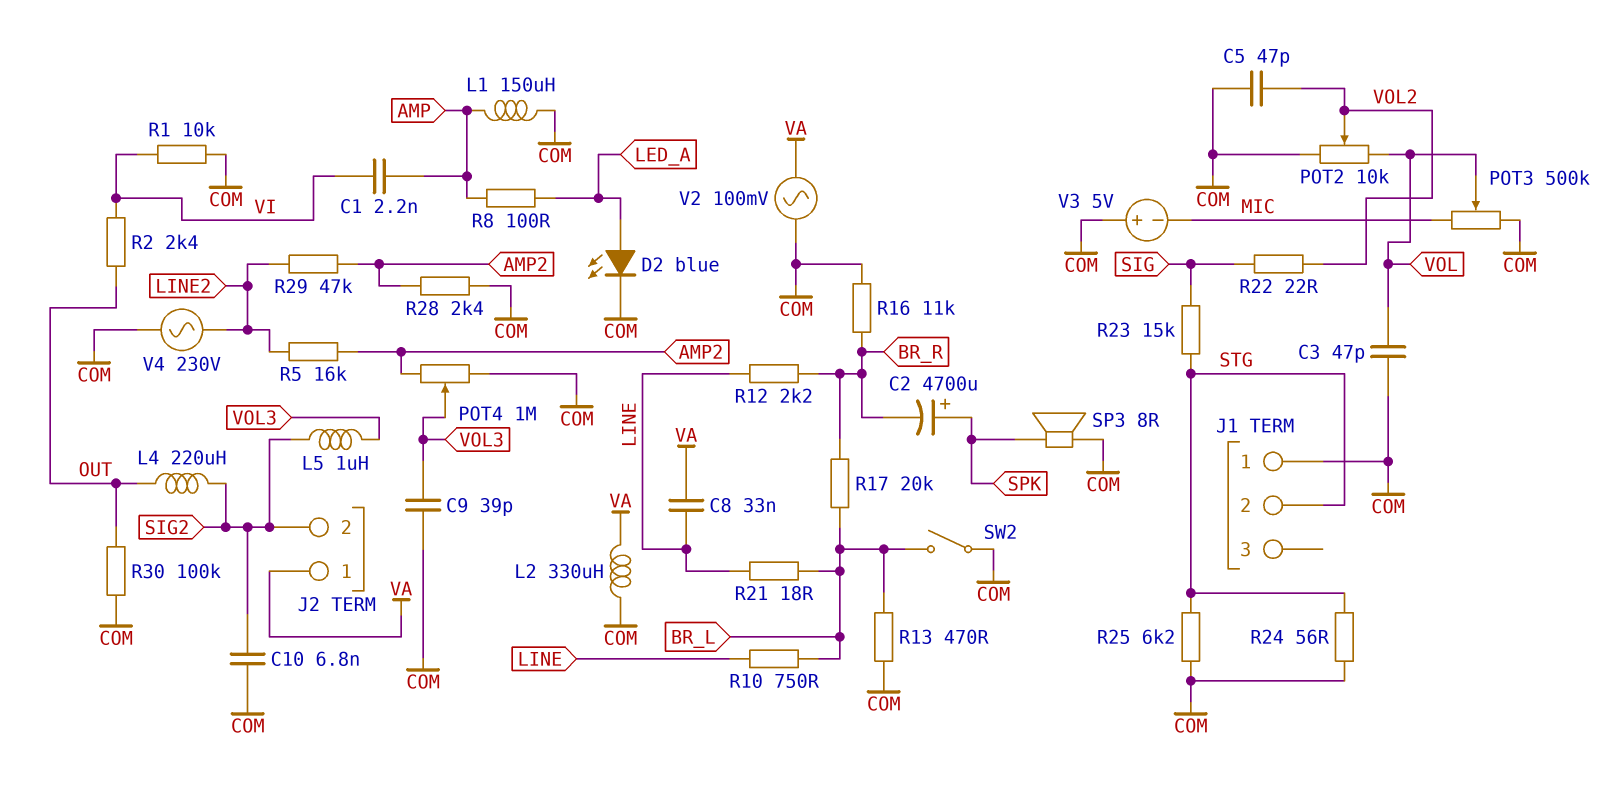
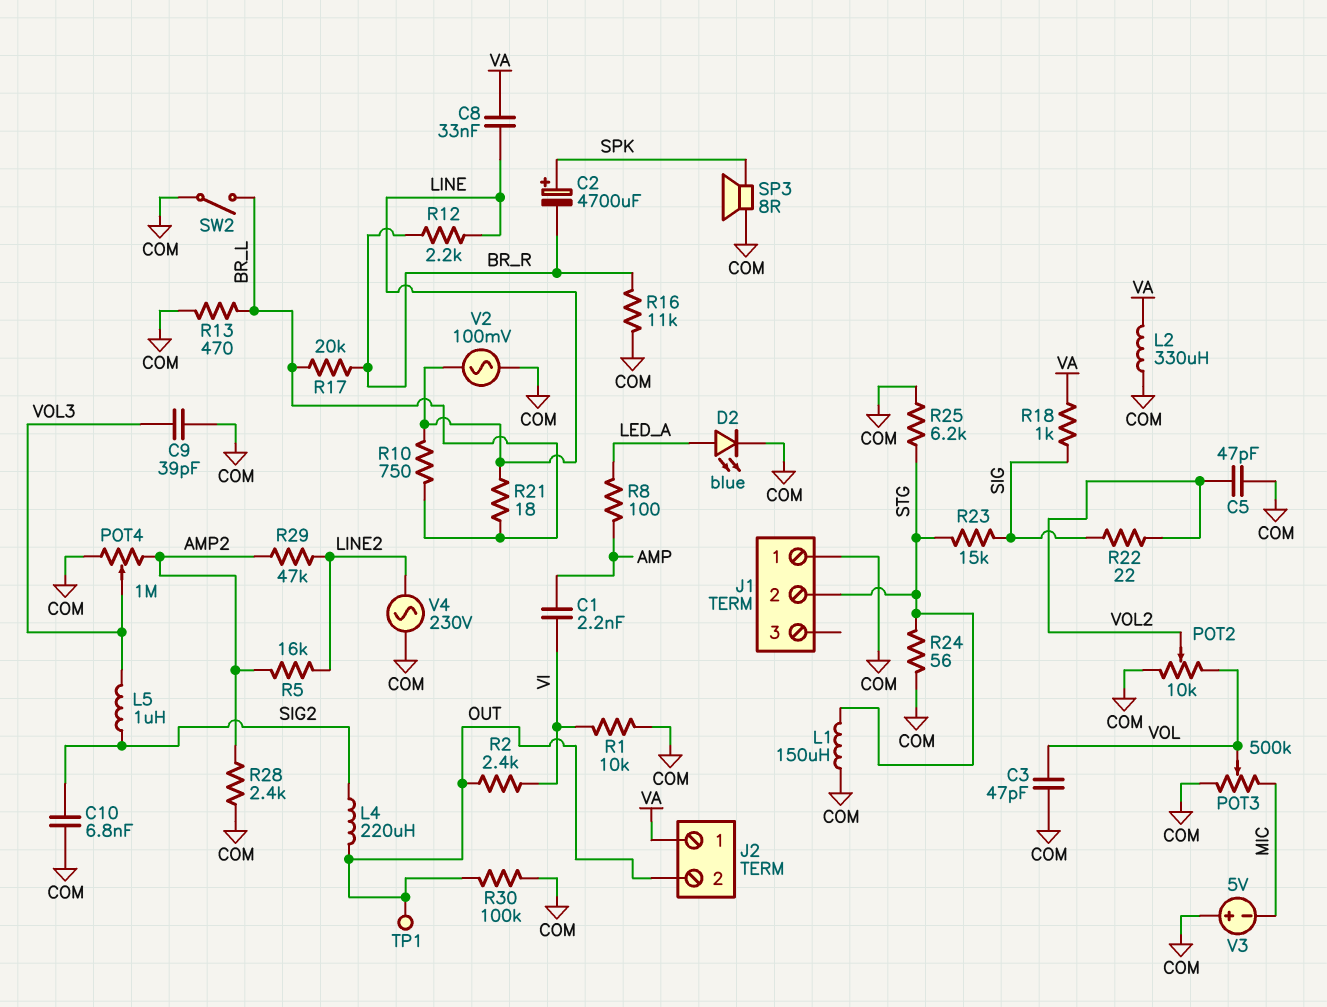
J2 pin 2: SIG2 -> OUT
L1: 150uH (AMP, COM) -> 150uH (COM, STG)
R18: none -> 1k (SIG, VA)
TP1: none -> test point (OUT)
V2: AC 100mV (COM, VA) -> AC 100mV (COM, LINE)

